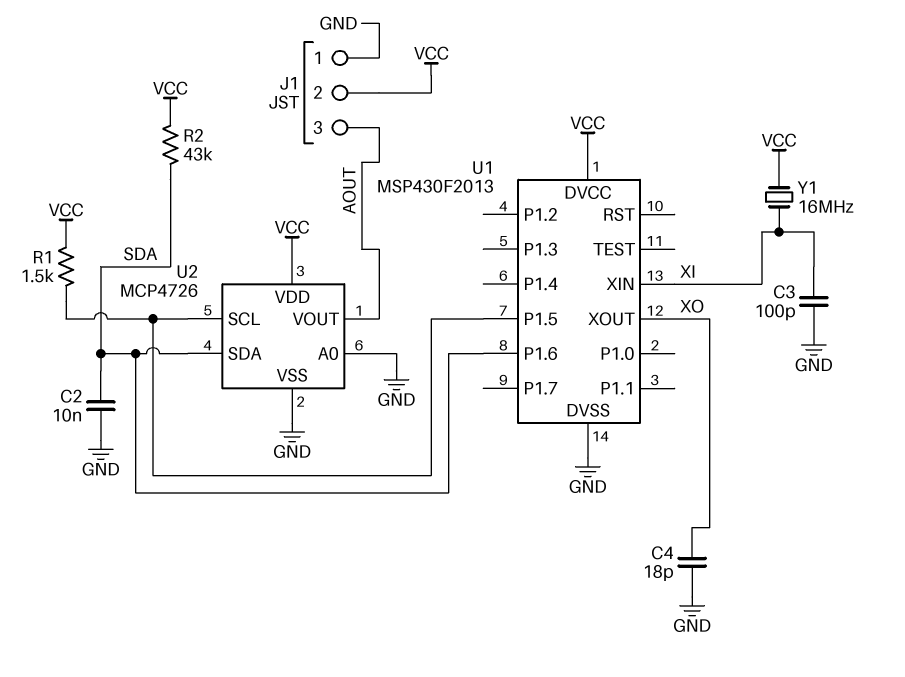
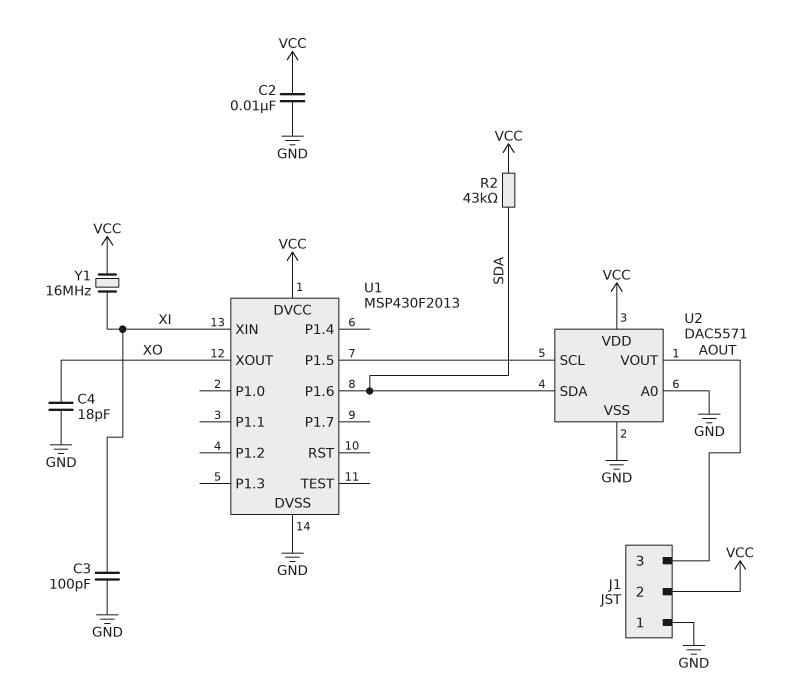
C2: 10nF (GND, SDA) -> 10nF (GND, VCC)
R1: 1.5k (U1/P1.5, VCC) -> none
U2: MCP4726 -> DAC5571

